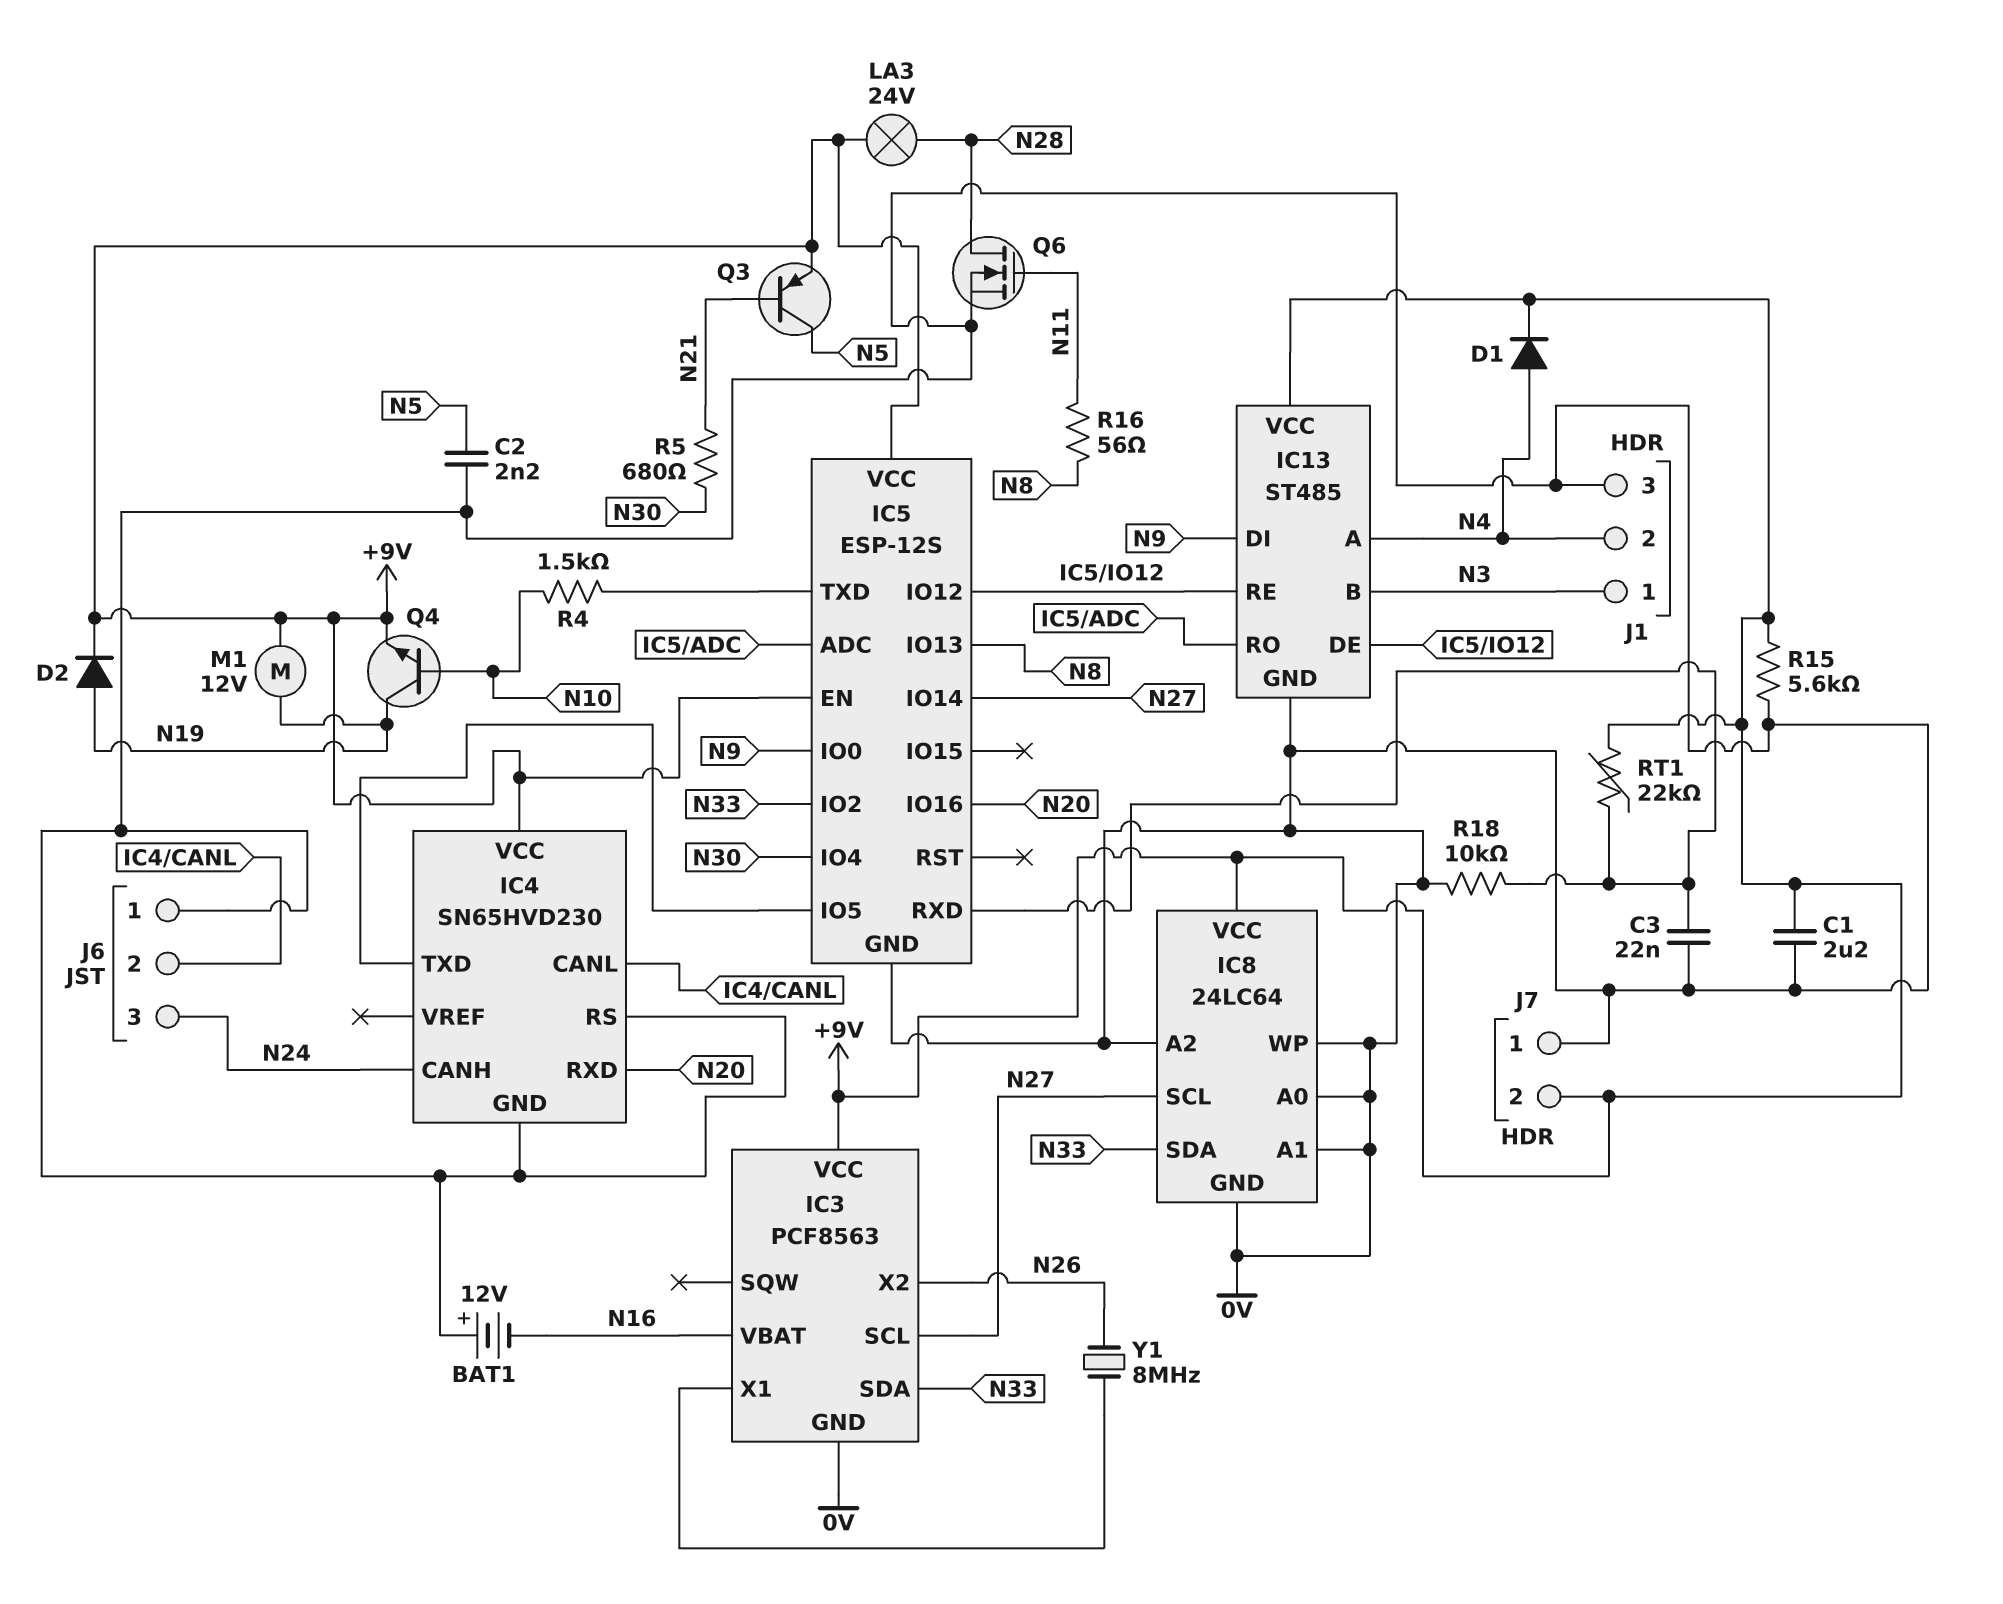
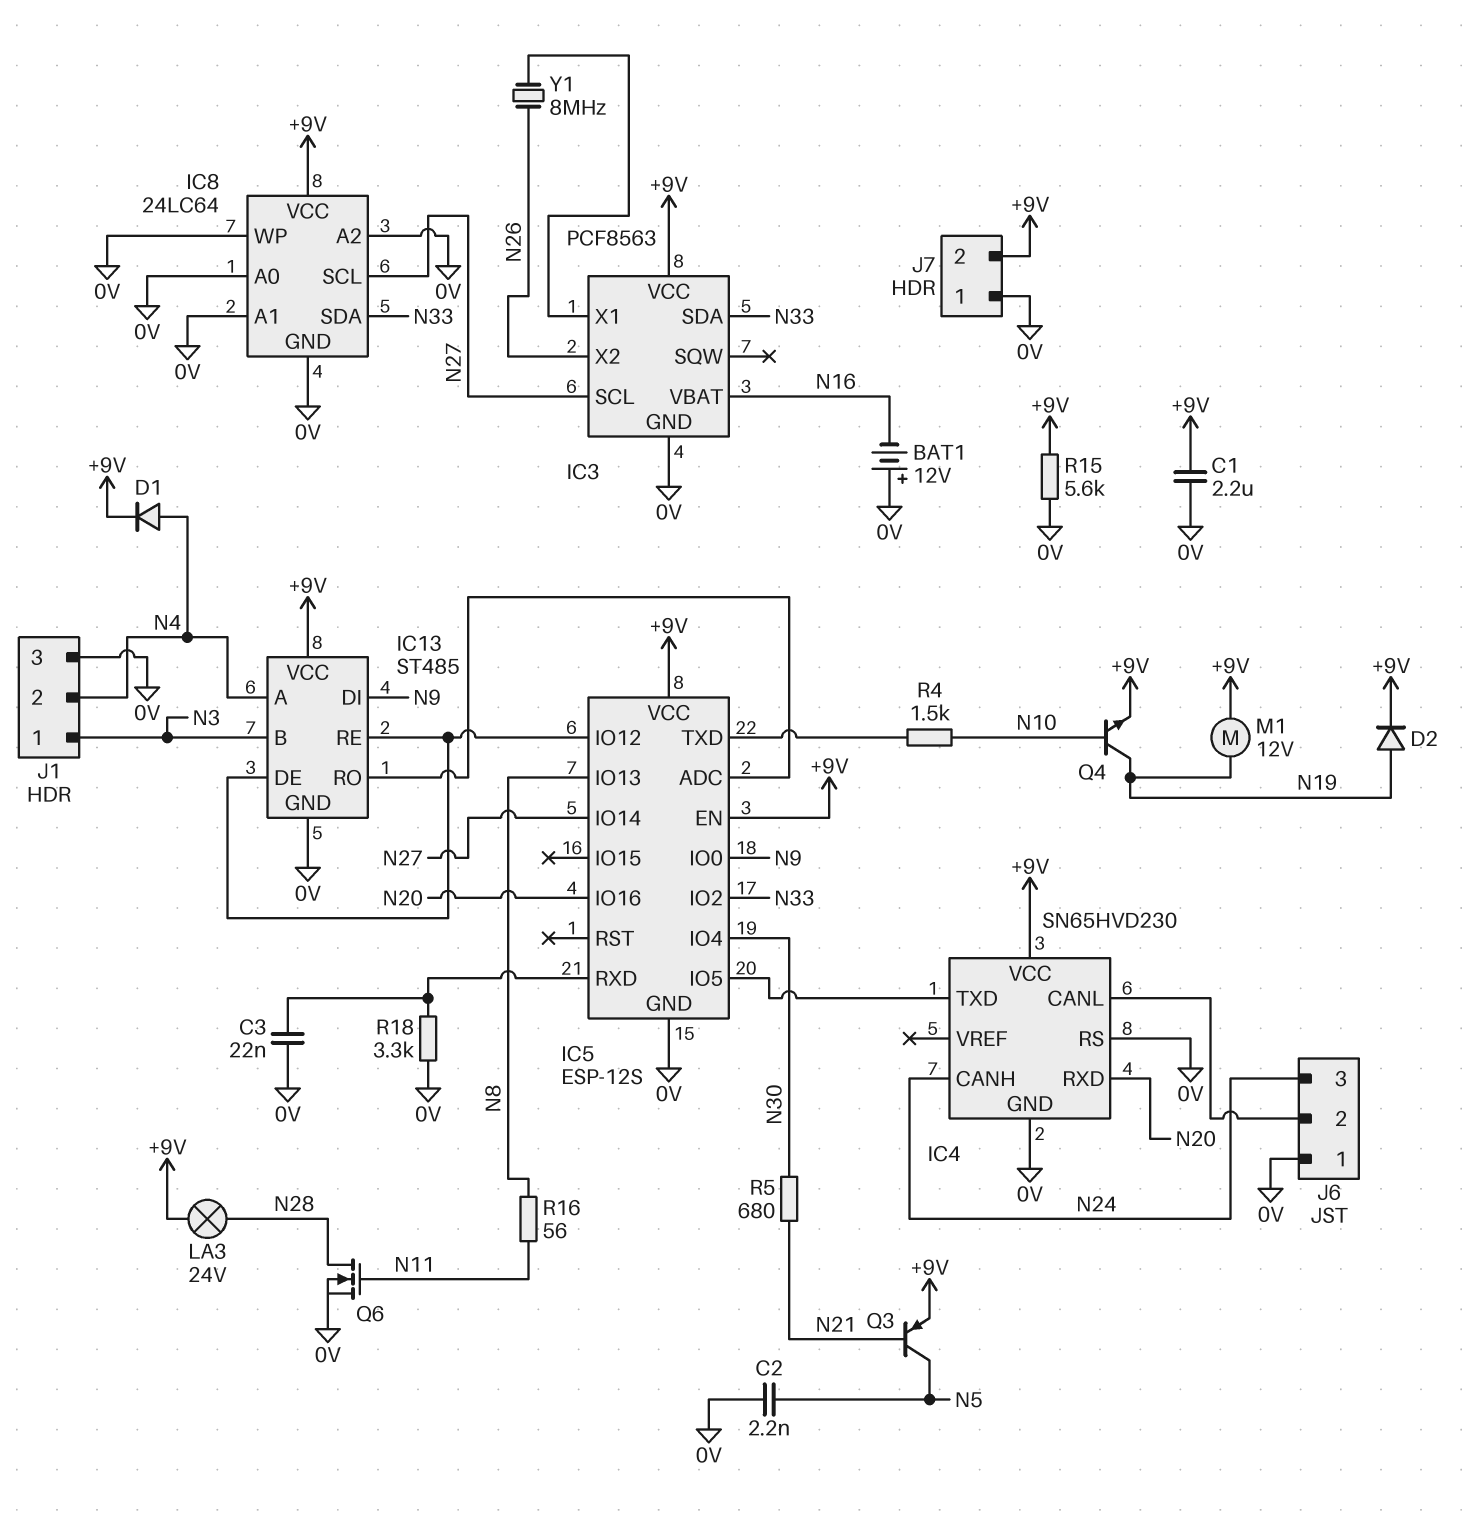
R18: 10k (0V, IC5/RXD) -> 3.3k (0V, IC5/RXD)
RT1: 22k (+9V, IC5/RXD) -> none

